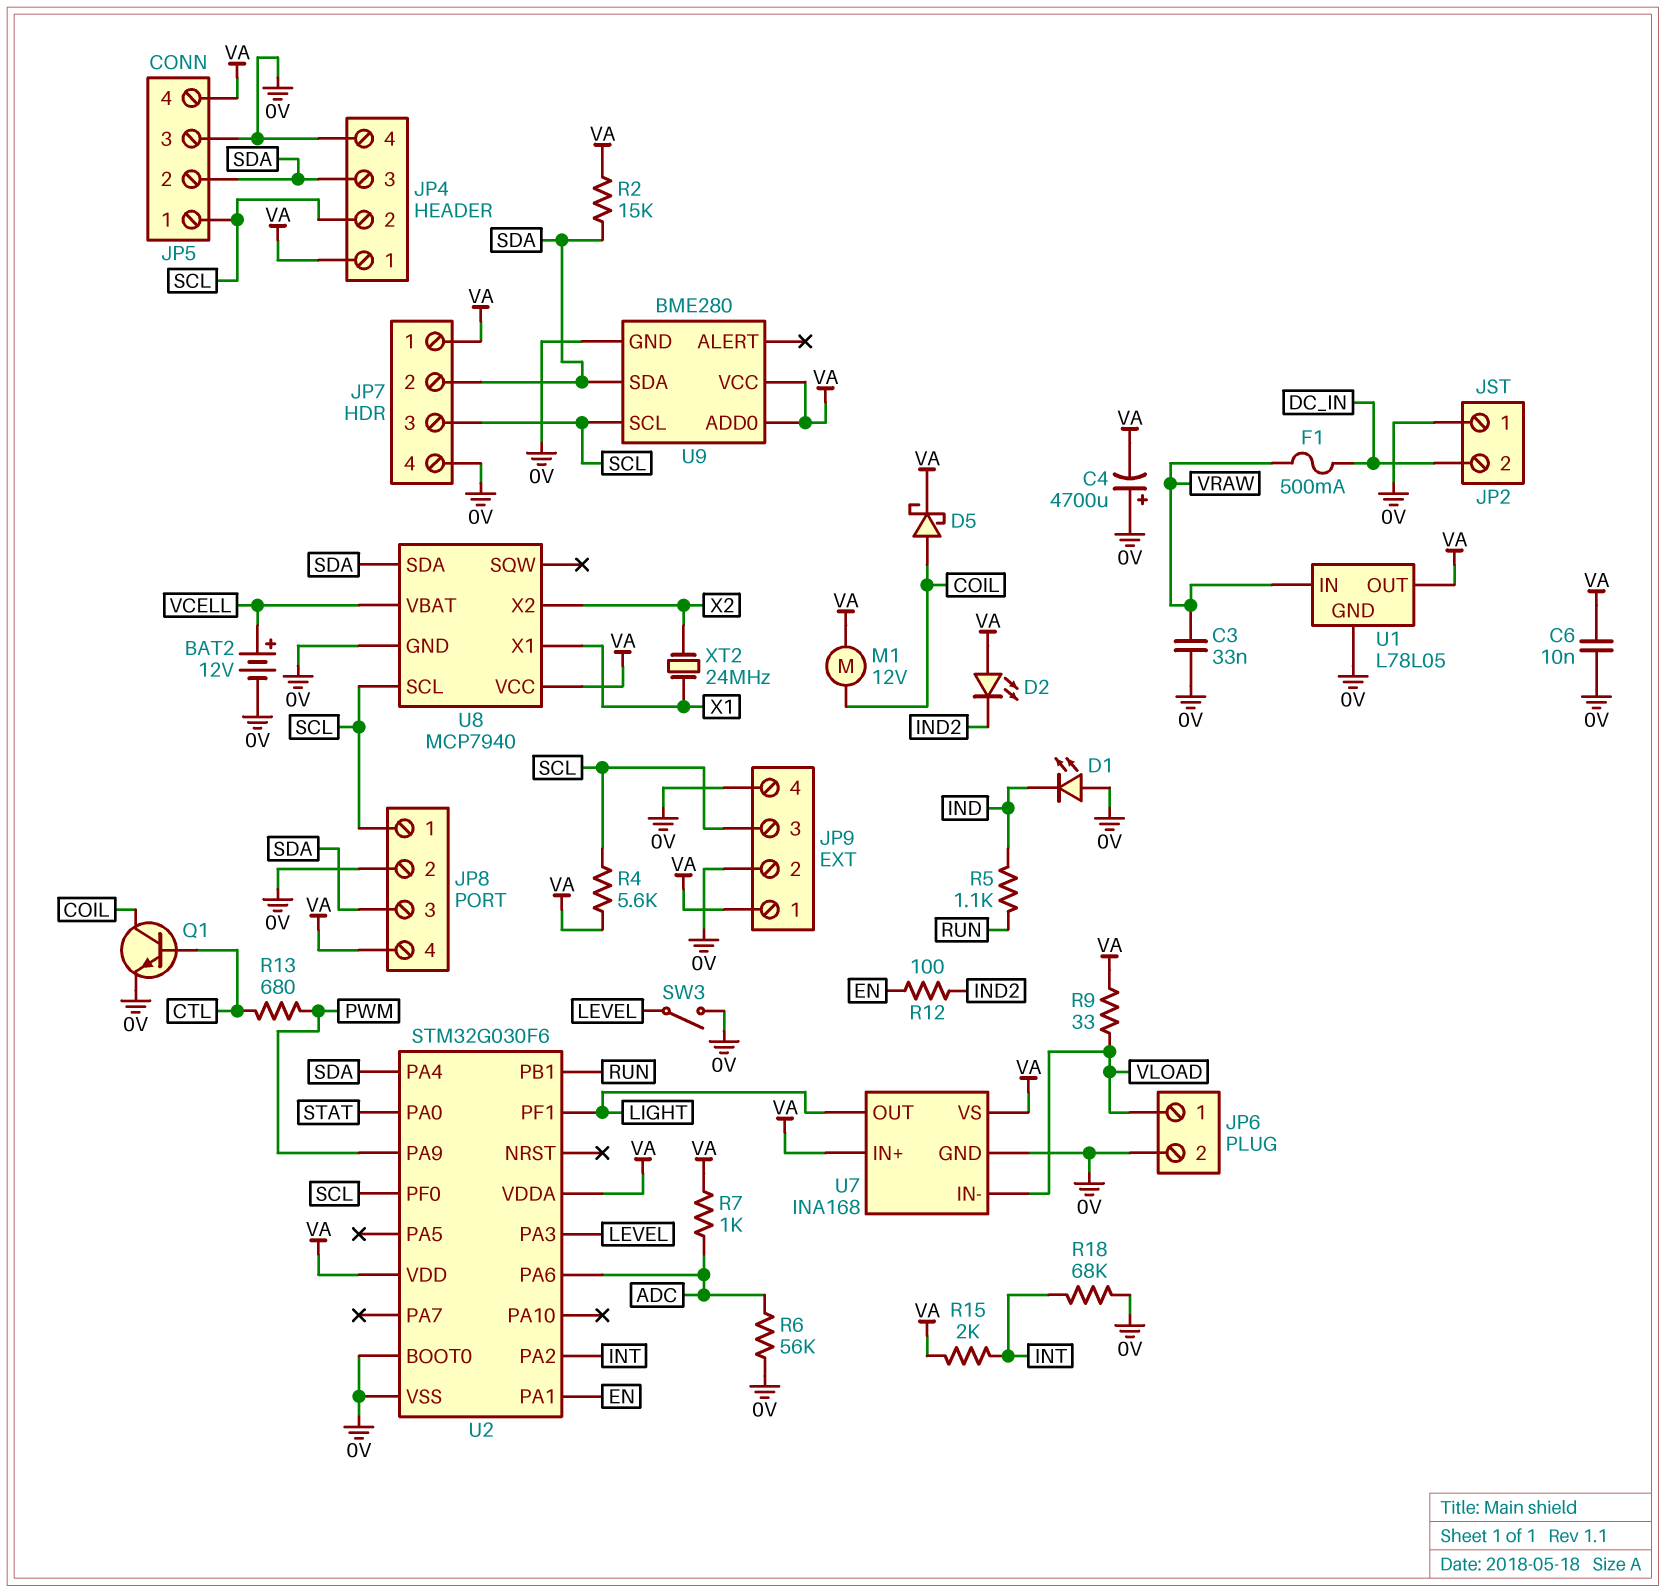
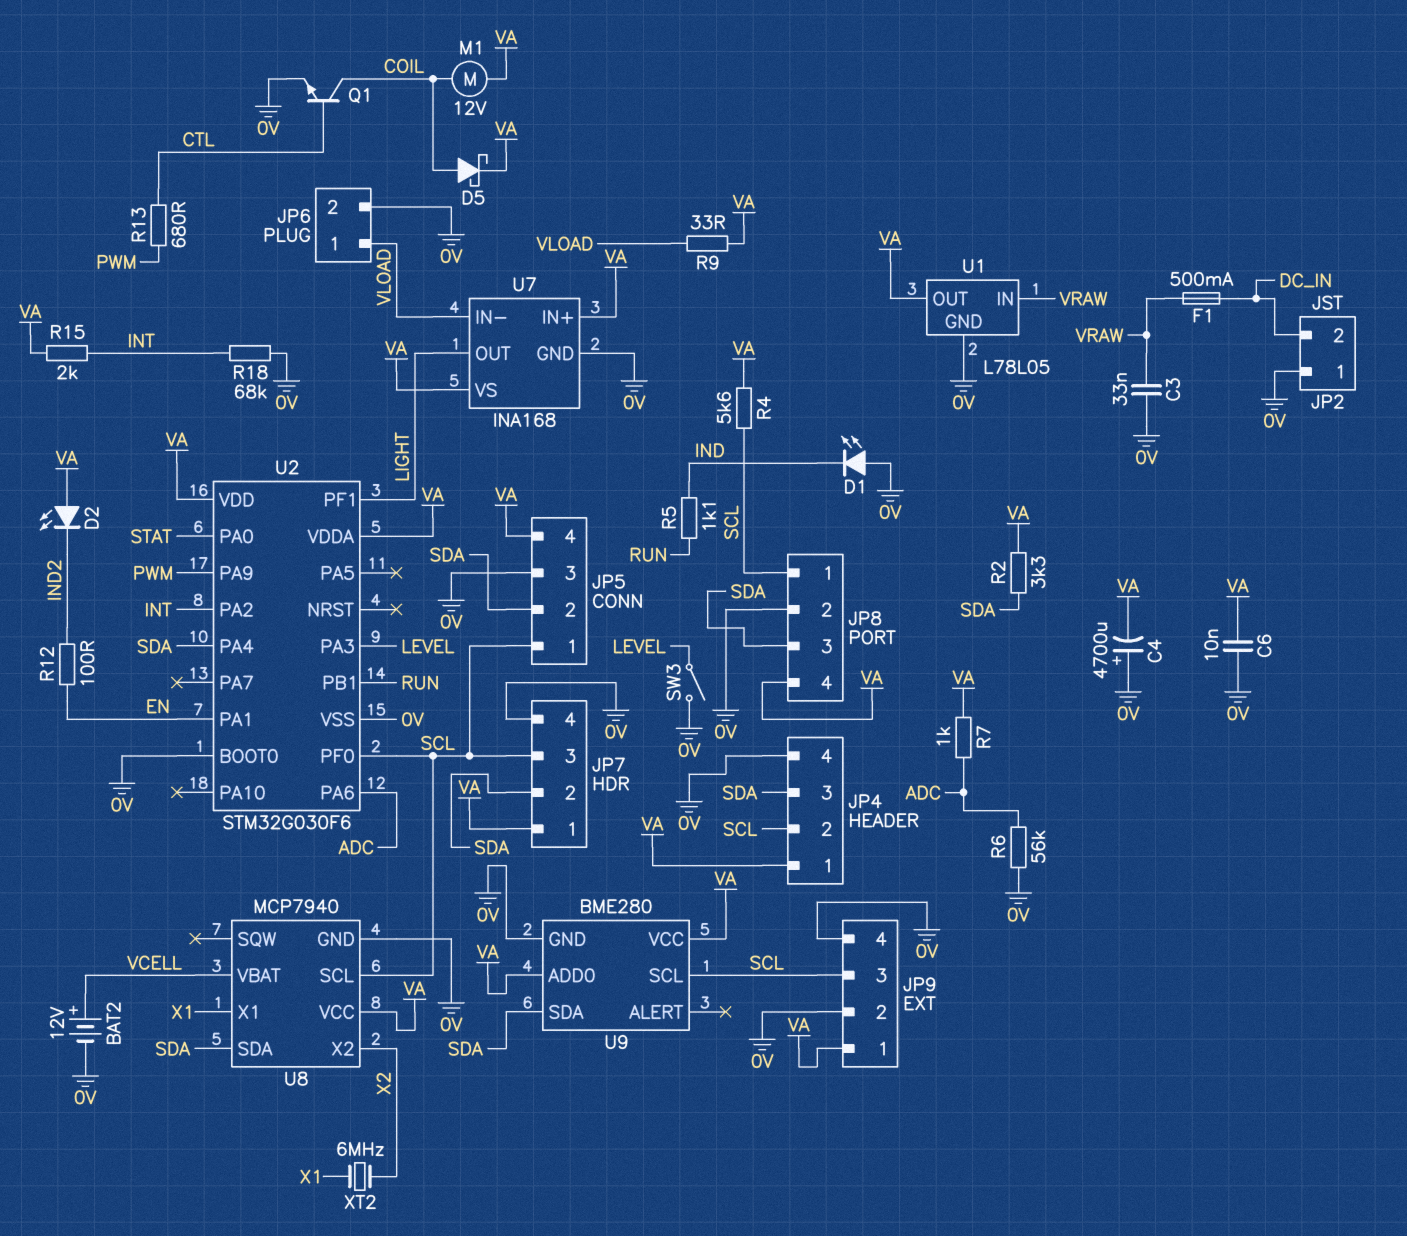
R2: 15k (SDA, VA) -> 3.3k (SDA, VA)
XT2: 24MHz (X1, X2) -> 6MHz (X1, X2)

